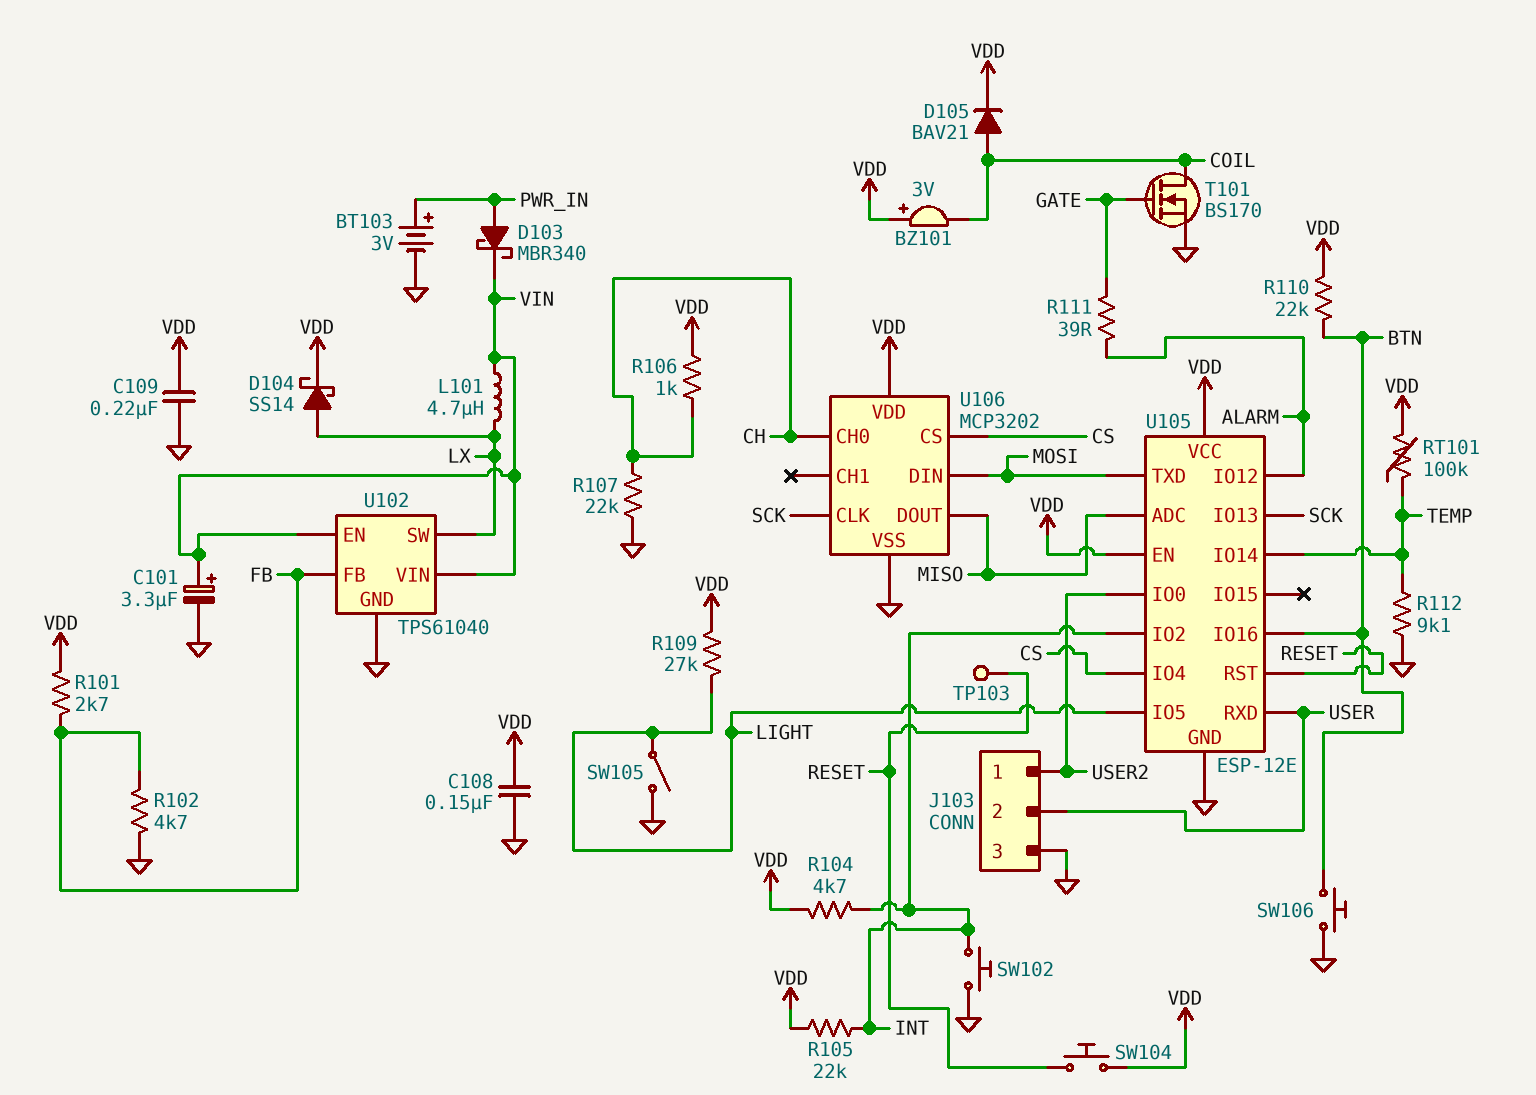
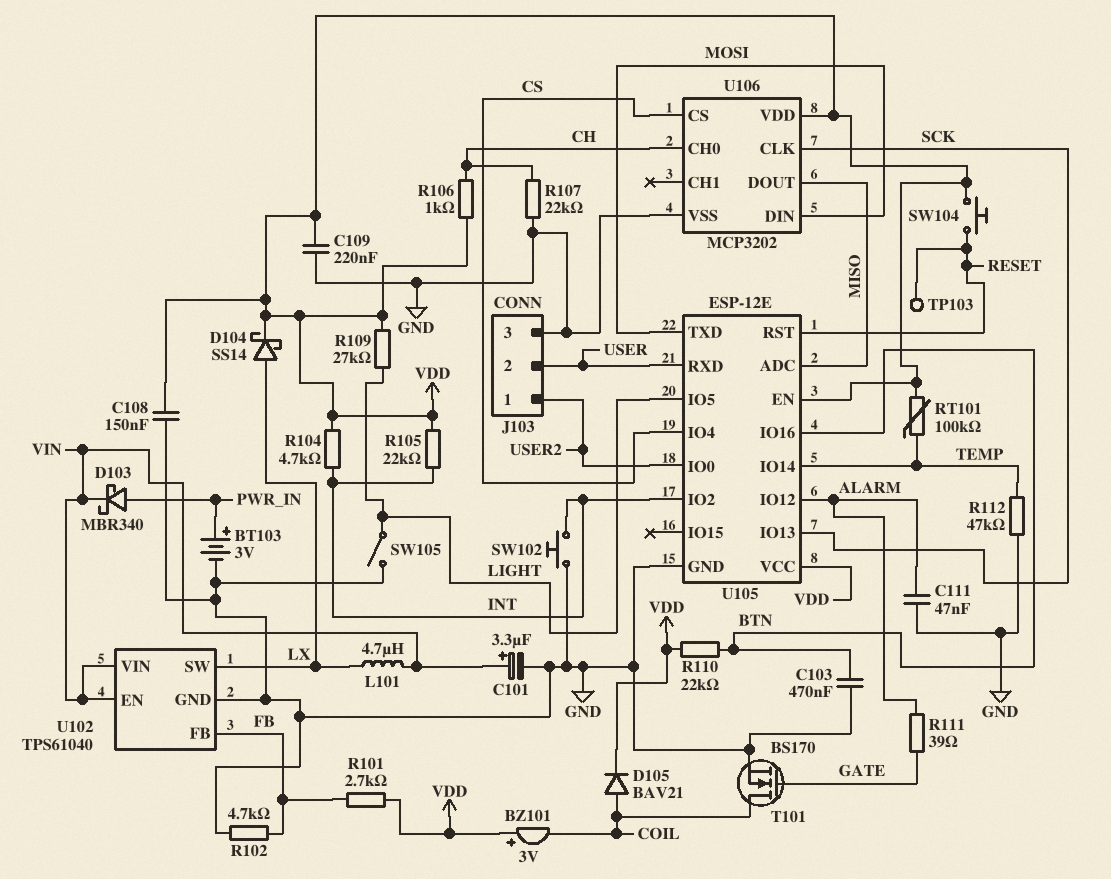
C103: none -> 470nF (BTN, GND)
C111: none -> 47nF (ALARM, GND)
R112: 9.1k (GND, TEMP) -> 47k (GND, TEMP)
SW106: button (BTN, GND) -> none

